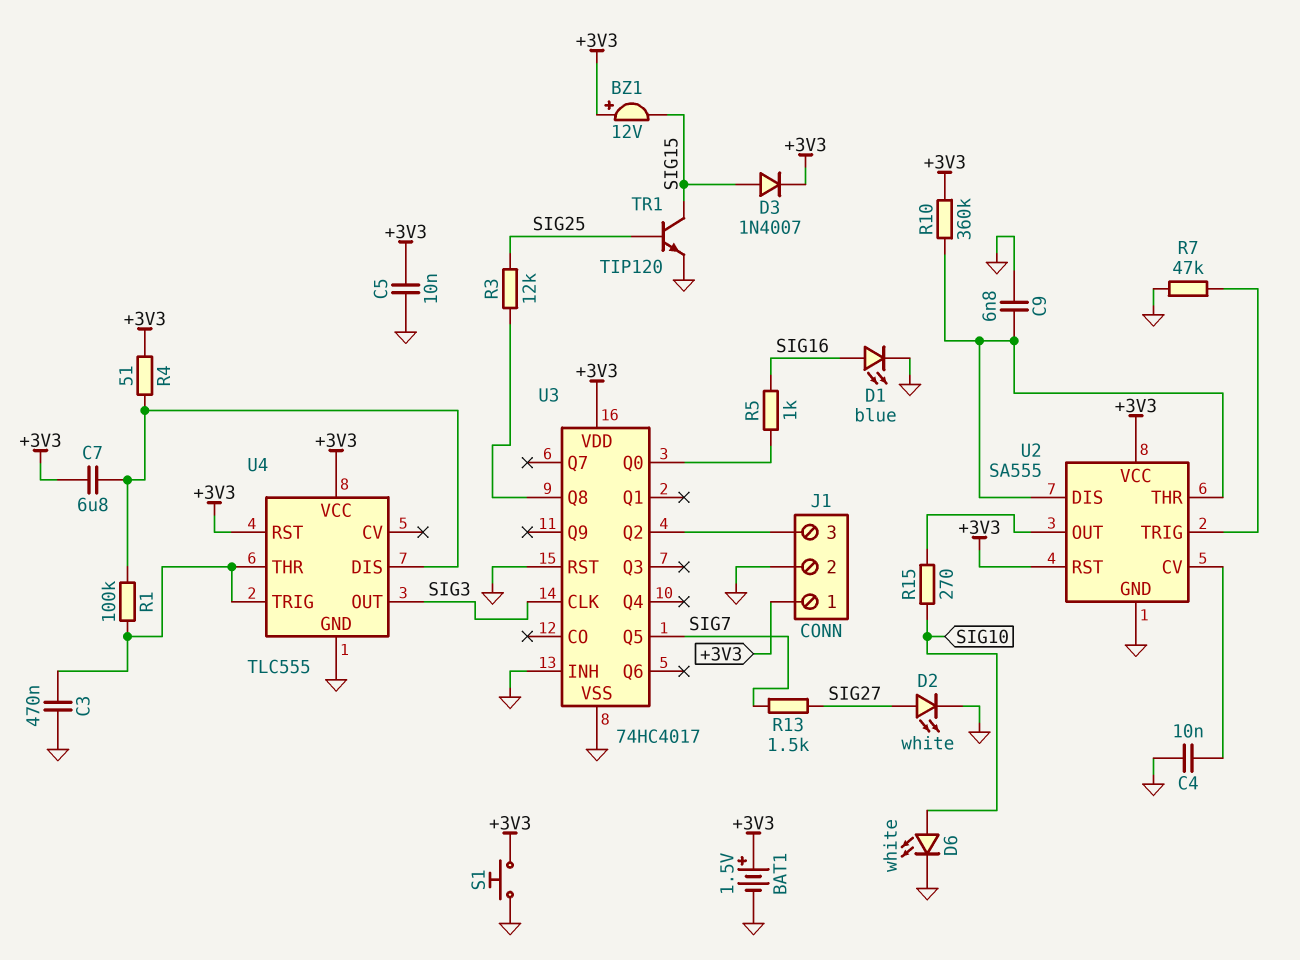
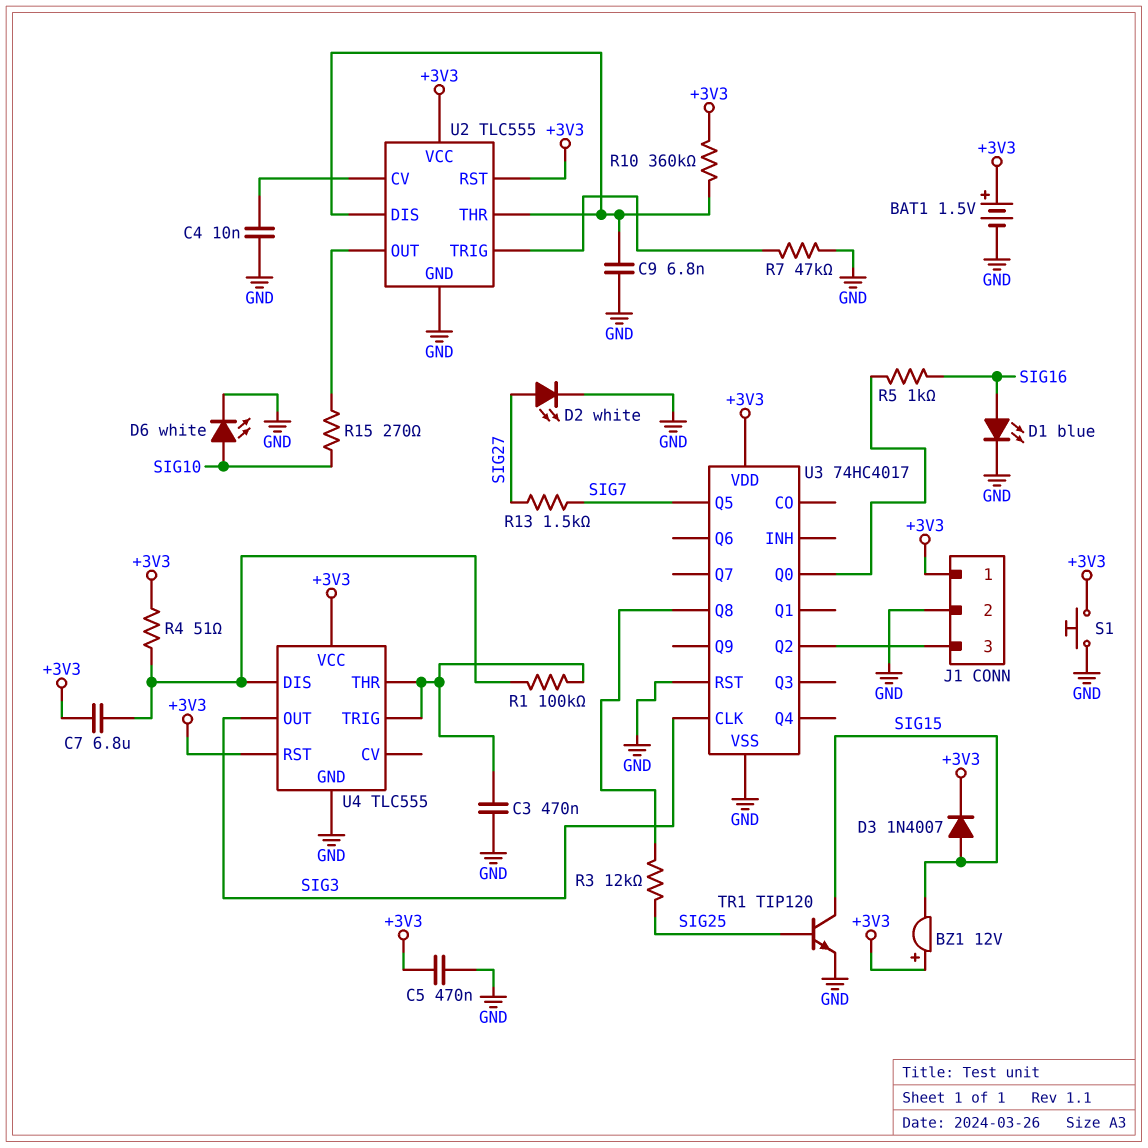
C5: 10nF (+3V3, GND) -> 470nF (+3V3, GND)
U2: SA555 -> TLC555
U3 pin INH: GND -> none

